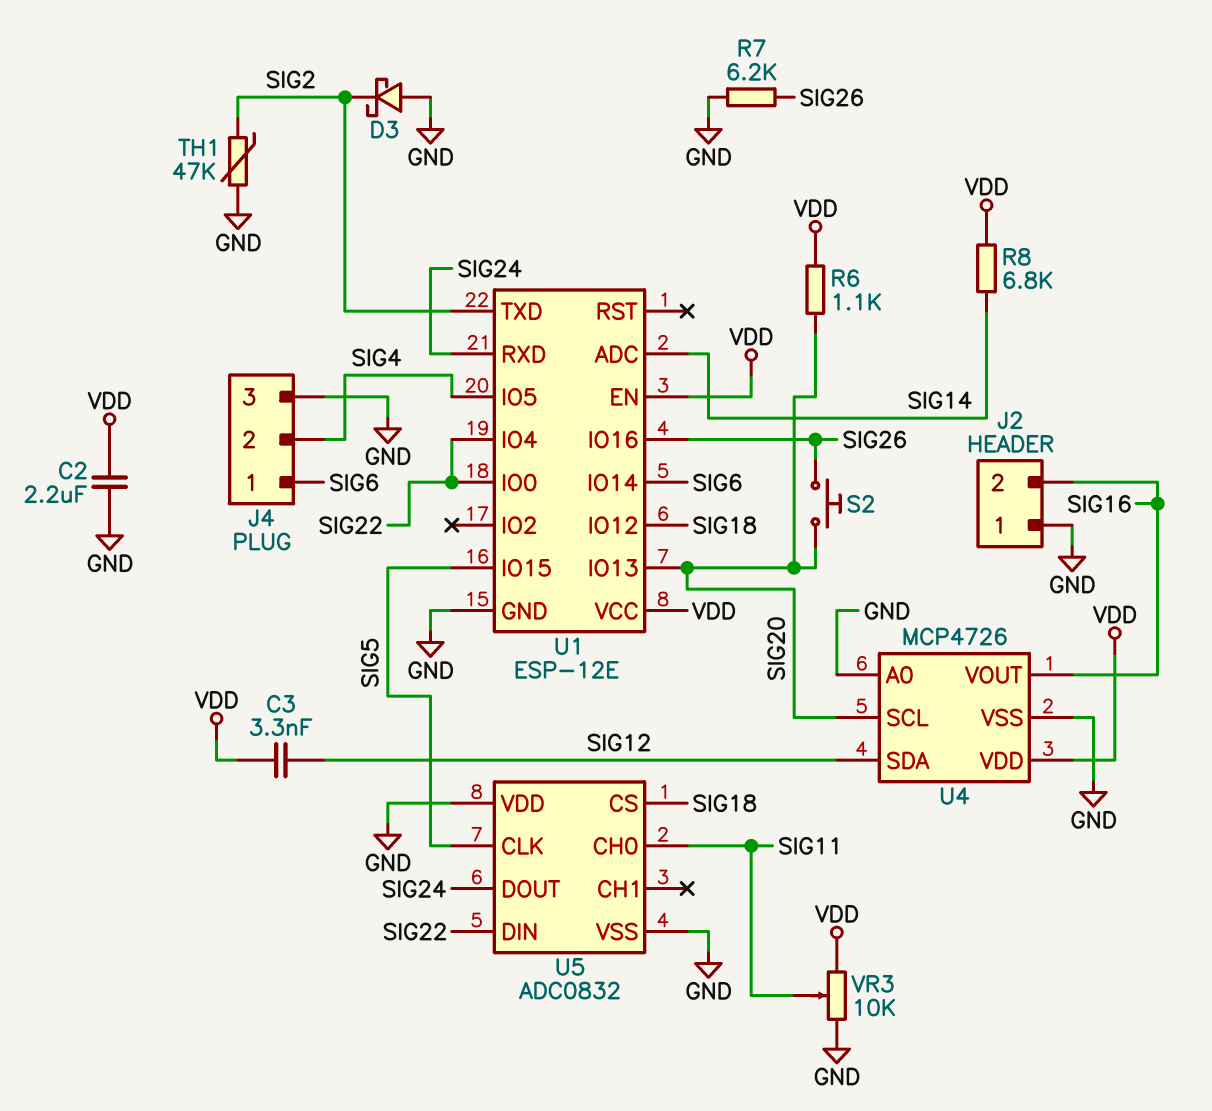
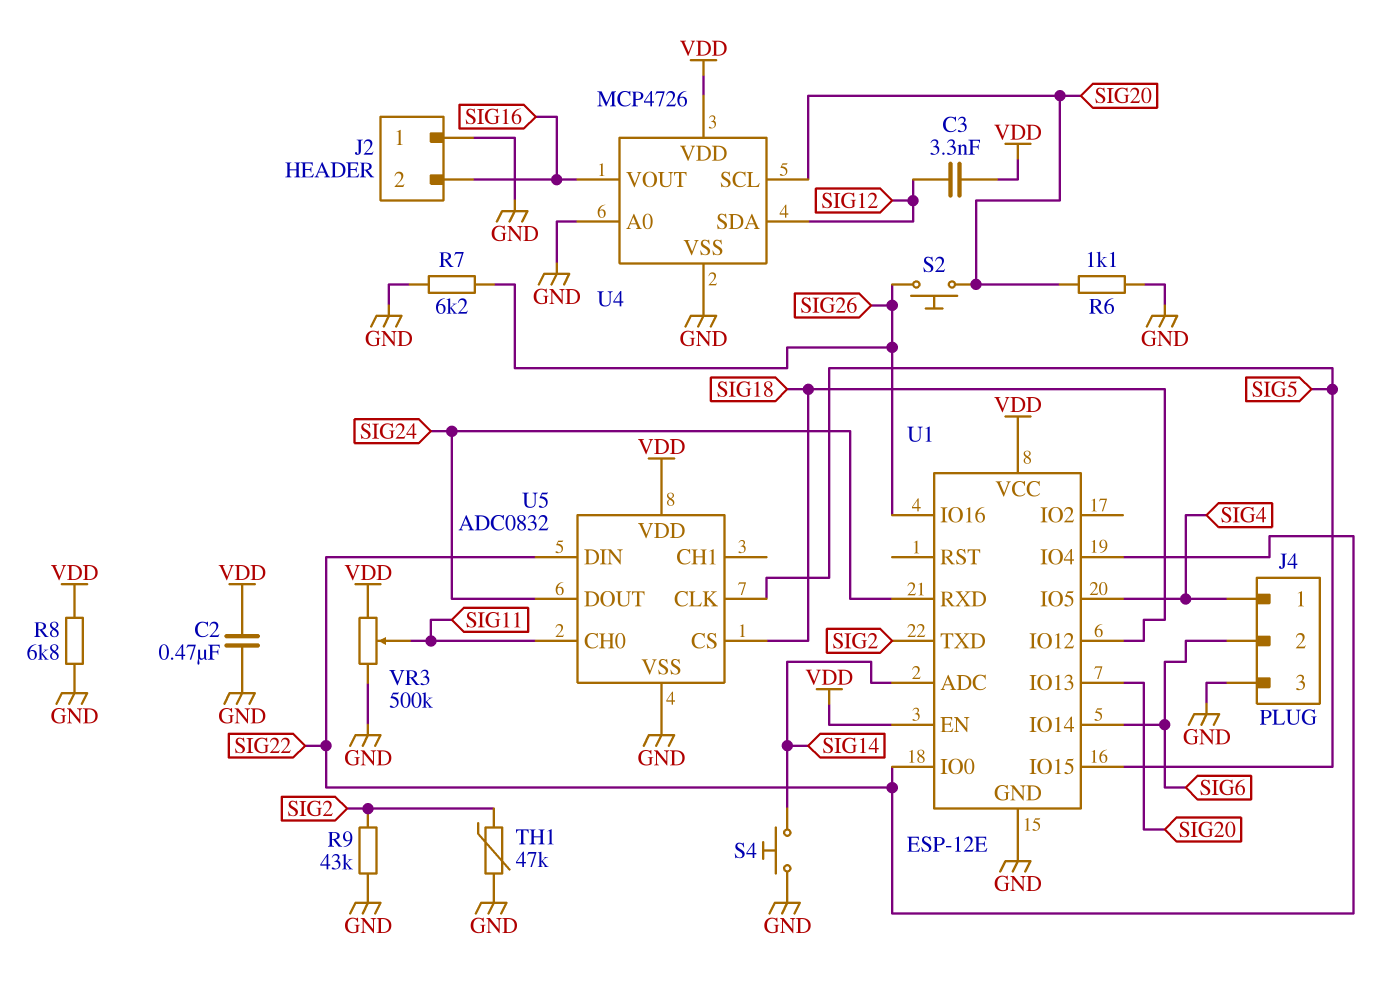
C2: 2.2uF (GND, VDD) -> 470nF (GND, VDD)
D3: schottky (A GND, K SIG2) -> none
J4 pin 1: SIG6 -> SIG4
J4 pin 2: SIG4 -> SIG6
R6: 1.1k (SIG20, VDD) -> 1.1k (GND, SIG20)
R8: 6.8k (SIG14, VDD) -> 6.8k (GND, VDD)
R9: none -> 43k (GND, SIG2)
S4: none -> button (GND, SIG14)
U5 pin VDD: GND -> VDD
VR3: 10k (GND, VDD, wiper SIG11) -> 500k (GND, VDD, wiper SIG11)

